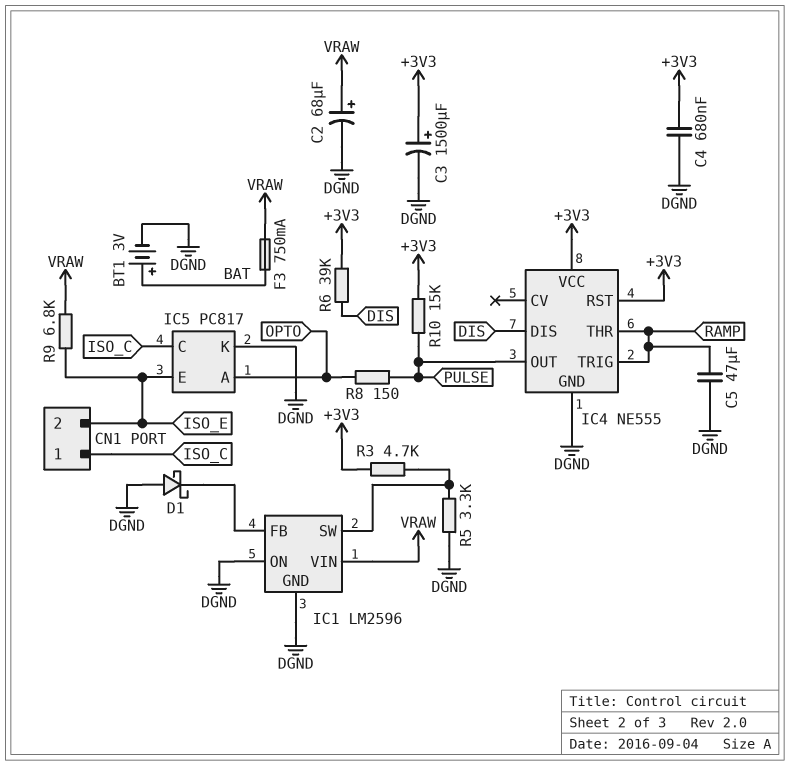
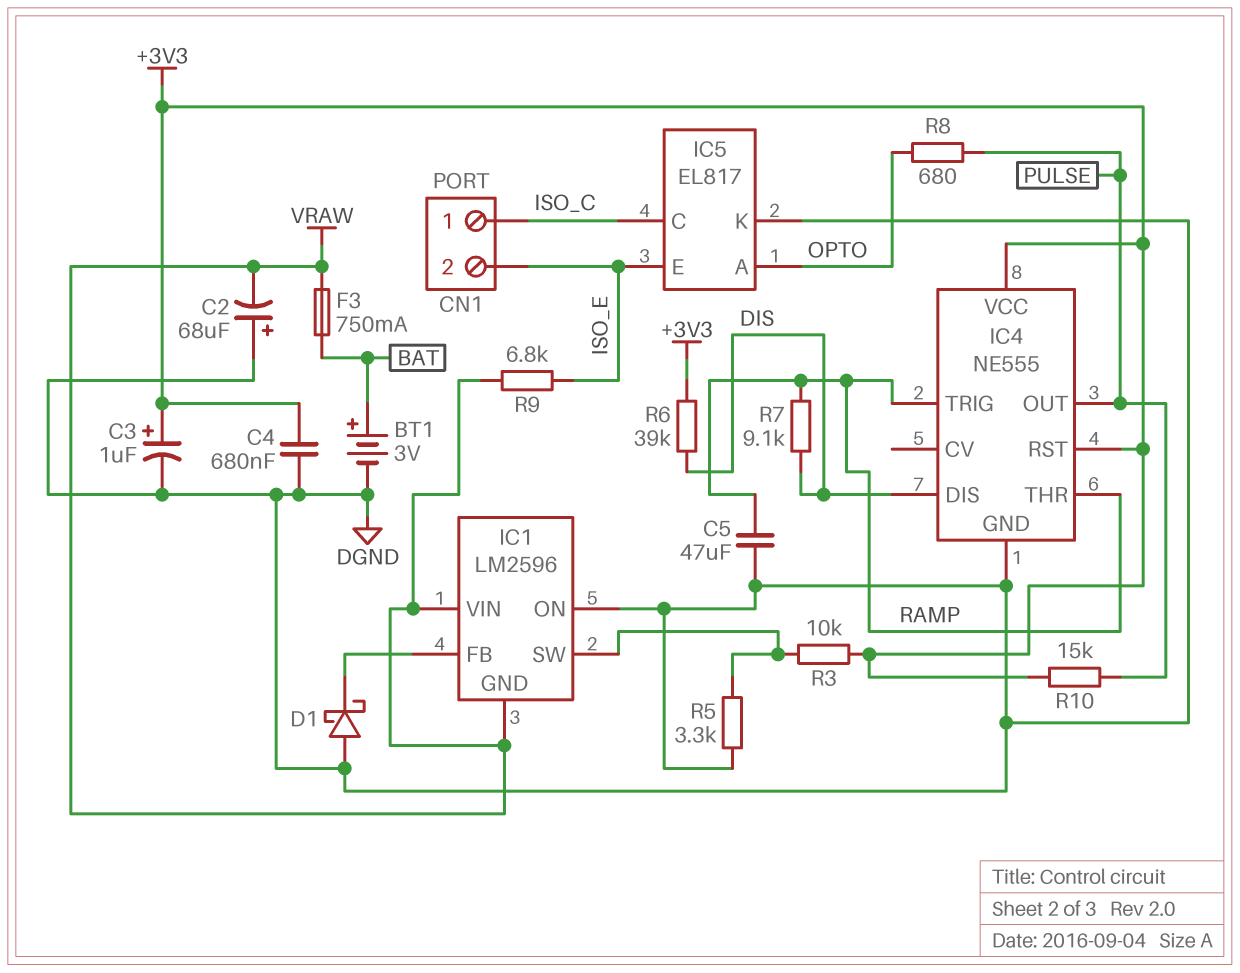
C2: 68uF (plus VRAW, minus DGND) -> 68uF (plus DGND, minus VRAW)
C3: 1500uF (plus +3V3, minus DGND) -> 1uF (plus +3V3, minus DGND)
IC1 pin GND: DGND -> VRAW
IC5: PC817 -> EL817
R3: 4.7k (+3V3, IC1/SW) -> 10k (+3V3, IC1/SW)
R7: none -> 9.1k (DIS, RAMP)
R8: 150 (OPTO, PULSE) -> 680 (OPTO, PULSE)

